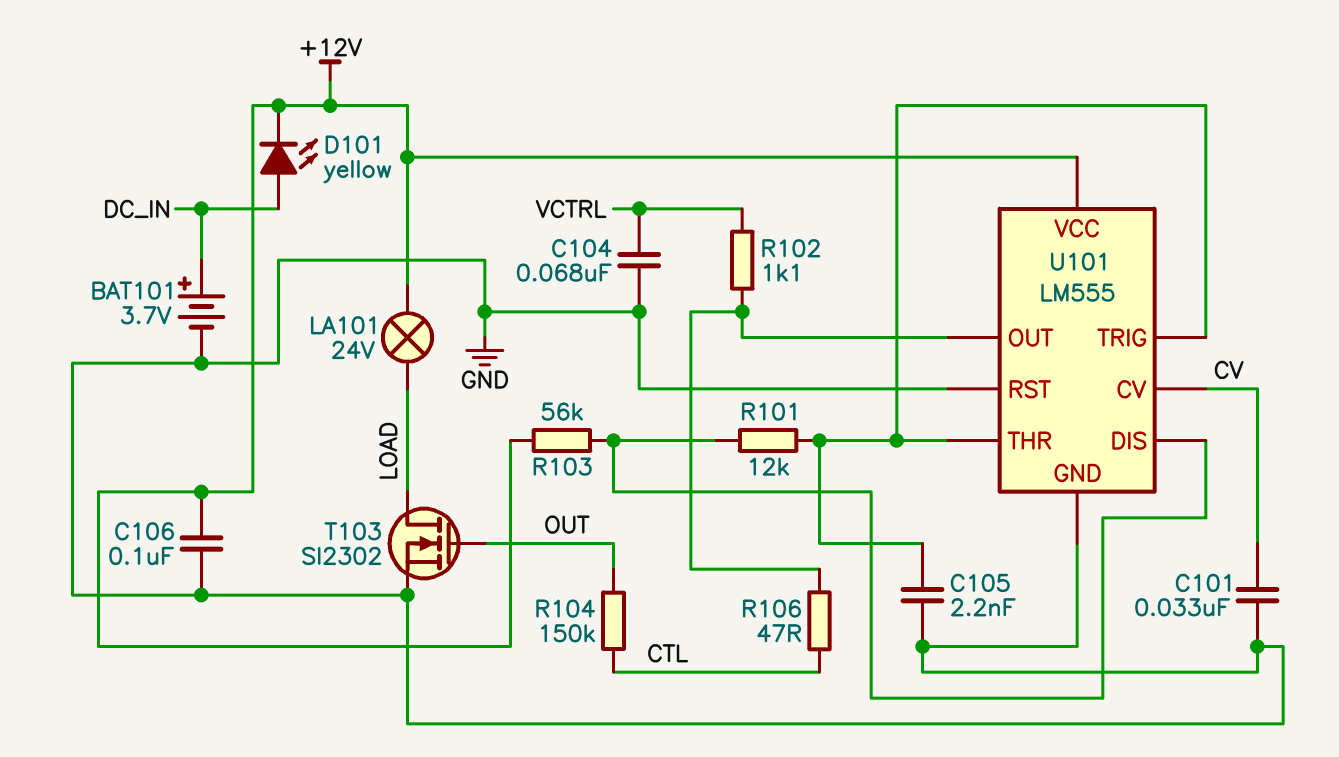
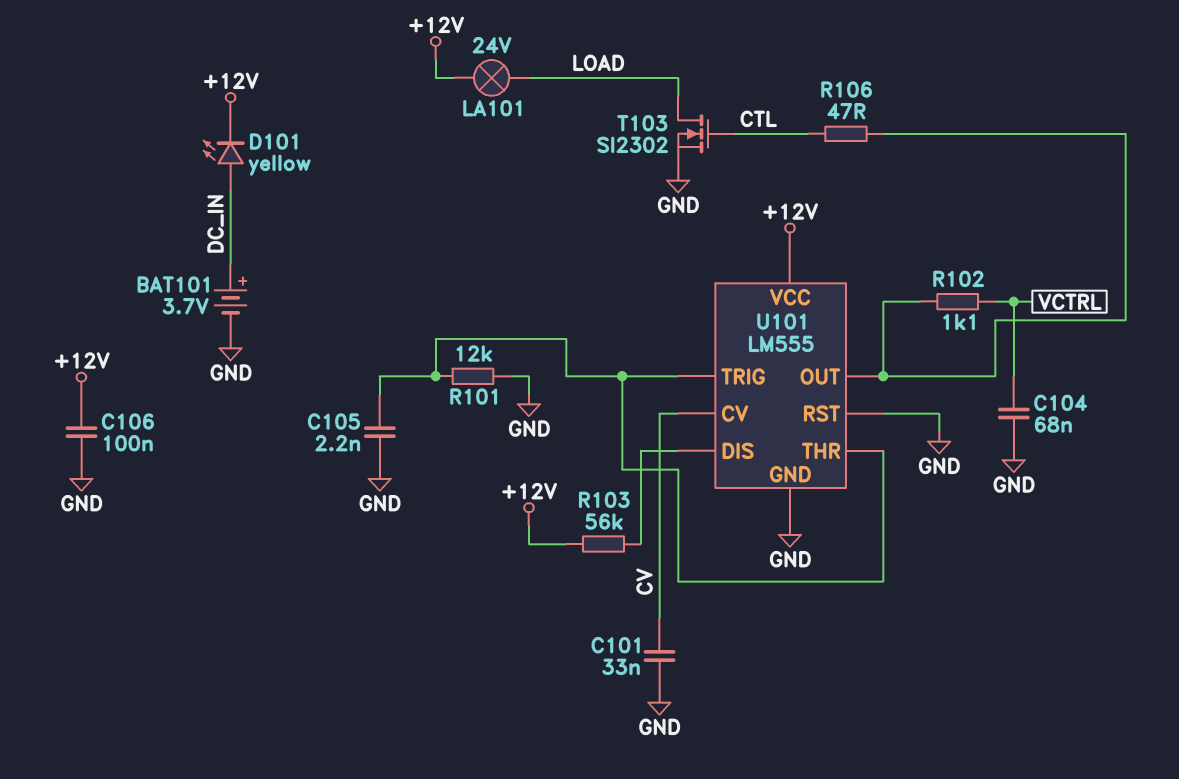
R101: 12k (U101/DIS, U101/THR) -> 12k (GND, U101/THR)
R104: 150k (CTL, OUT) -> none
T103: NMOS SI2302 (G OUT, D LOAD, S GND) -> NMOS SI2302 (G CTL, D LOAD, S GND)

